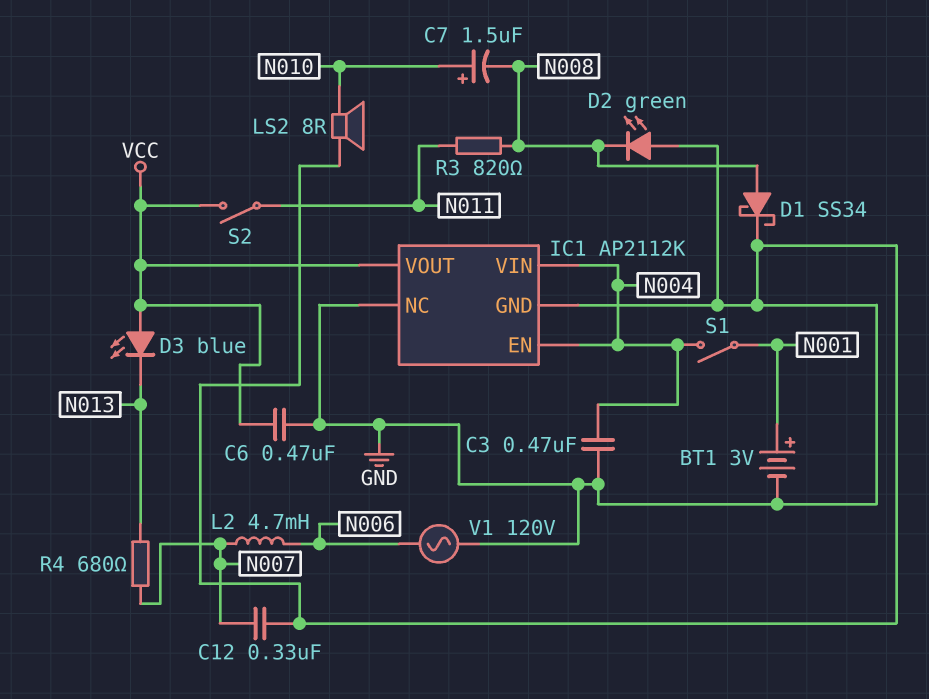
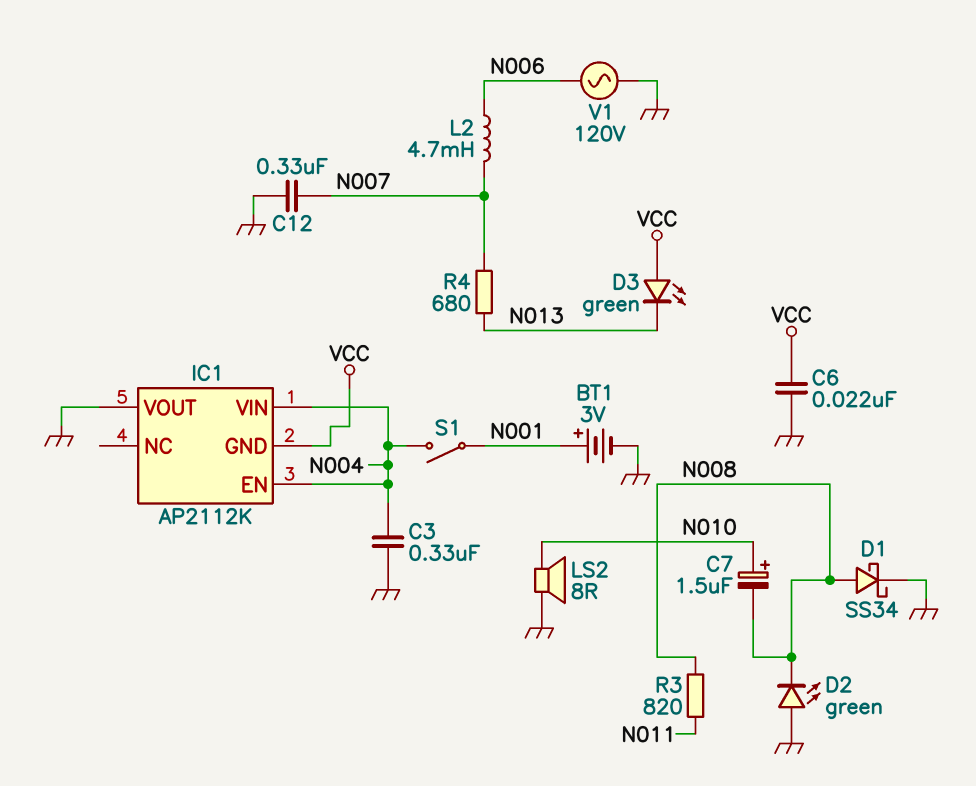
C3: 470nF (GND, N004) -> 330nF (GND, N004)
C6: 470nF (GND, VCC) -> 22nF (GND, VCC)
D3: LED blue (A VCC, K N013) -> LED green (A VCC, K N013)
IC1 pin GND: GND -> VCC
IC1 pin NC: GND -> none
IC1 pin VOUT: VCC -> GND
S2: switch (N011, VCC) -> none

